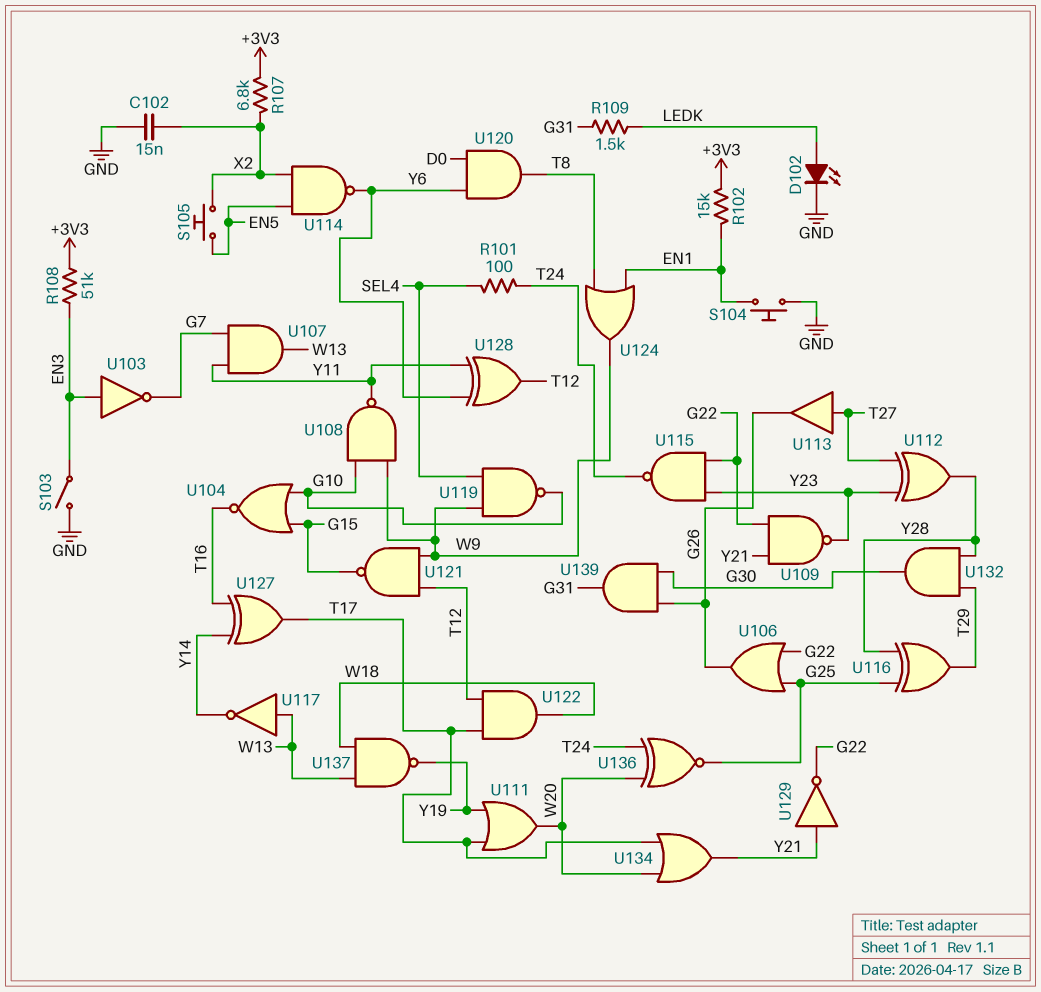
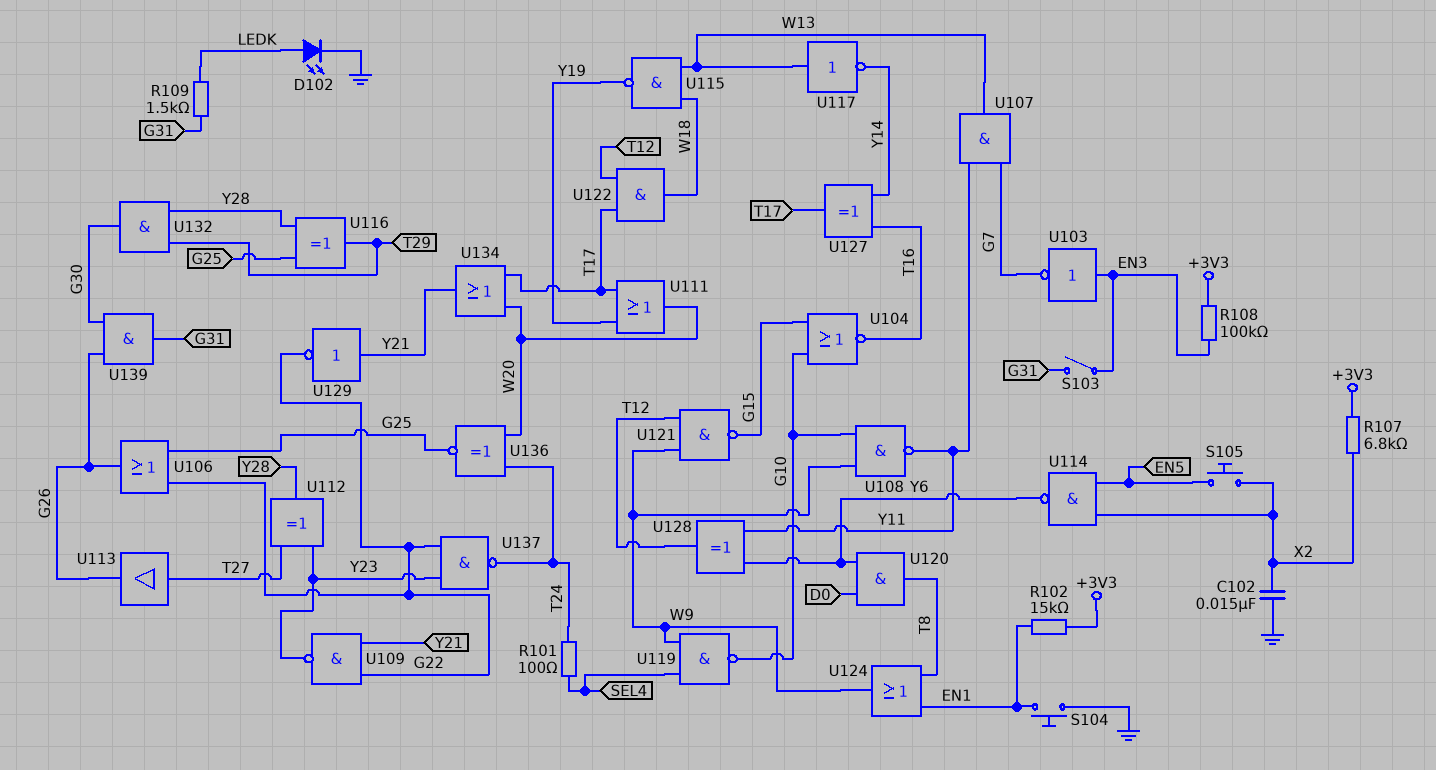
R108: 51k (+3V3, EN3) -> 100k (+3V3, EN3)
S103: switch (EN3, GND) -> switch (EN3, G31)
U115: NAND (in G22, in Y23, out T24) -> NAND (in W13, in W18, out Y19)
U137: NAND (in W13, in W18, out Y19) -> NAND (in G22, in Y23, out T24)

